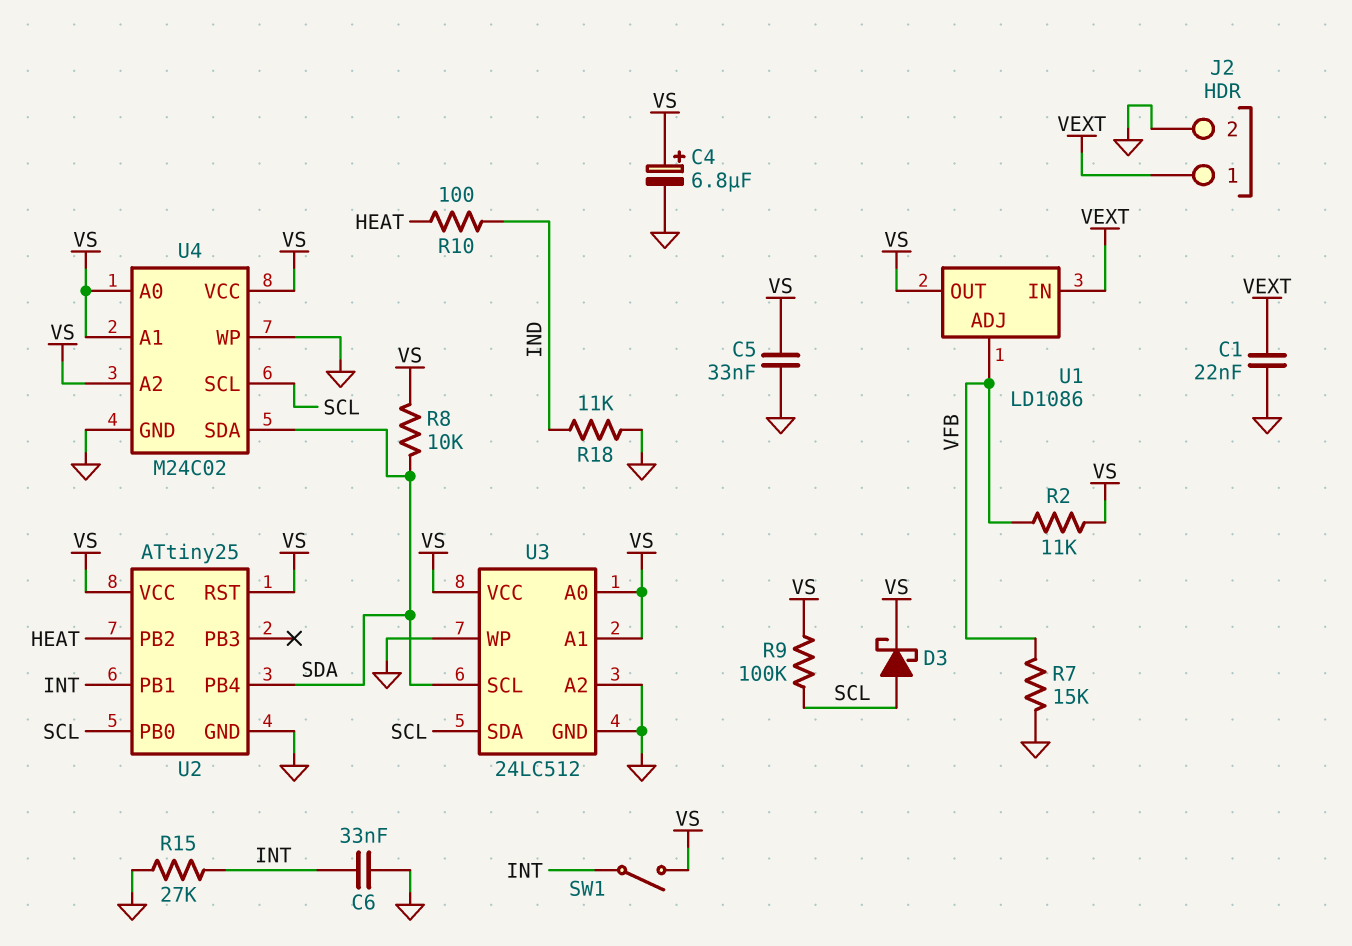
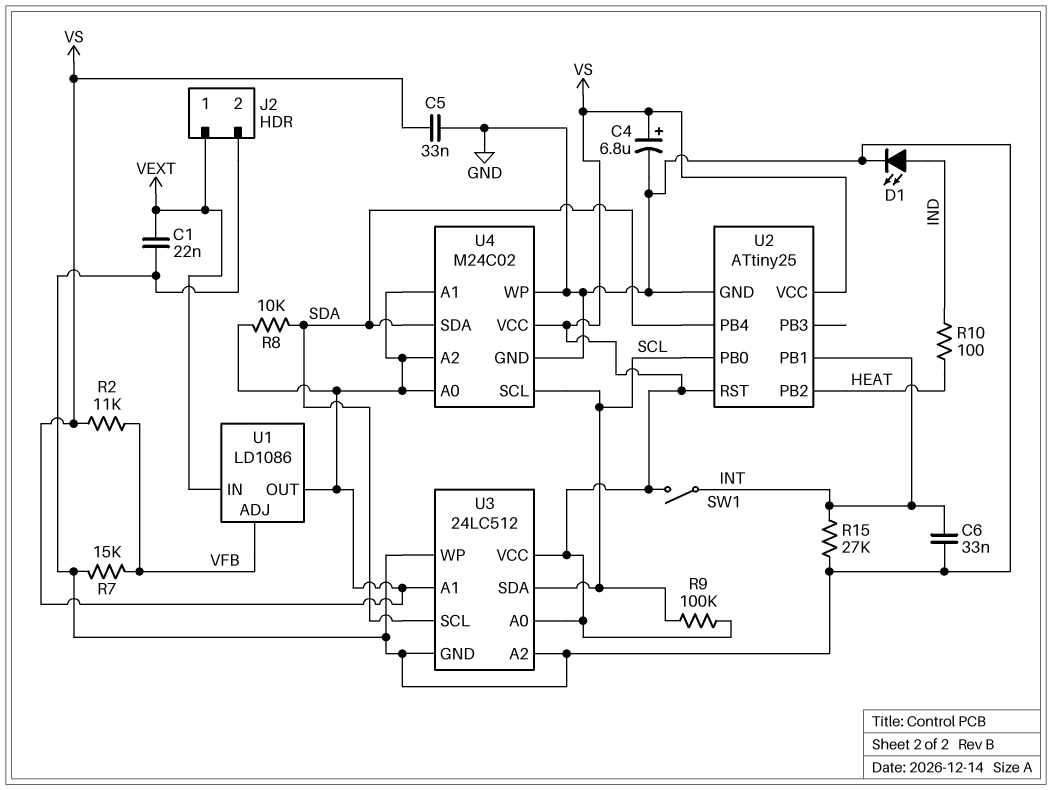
D1: none -> LED (A IND, K GND)
D3: schottky (A SCL, K VS) -> none
R18: 11k (GND, IND) -> none

